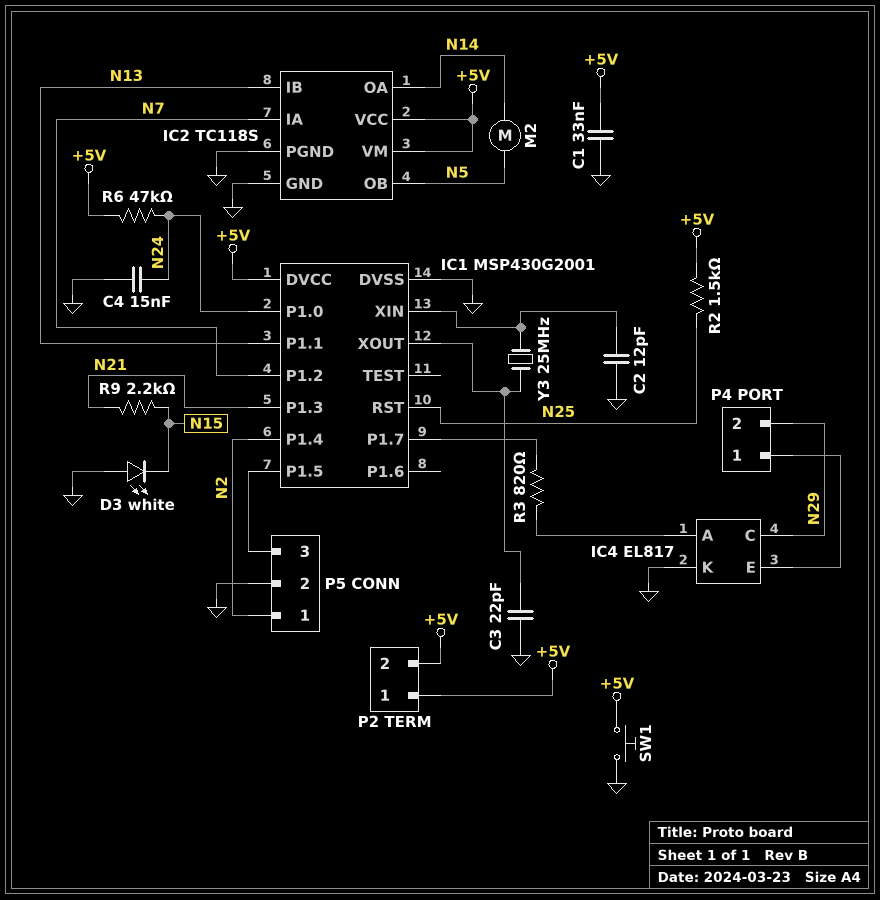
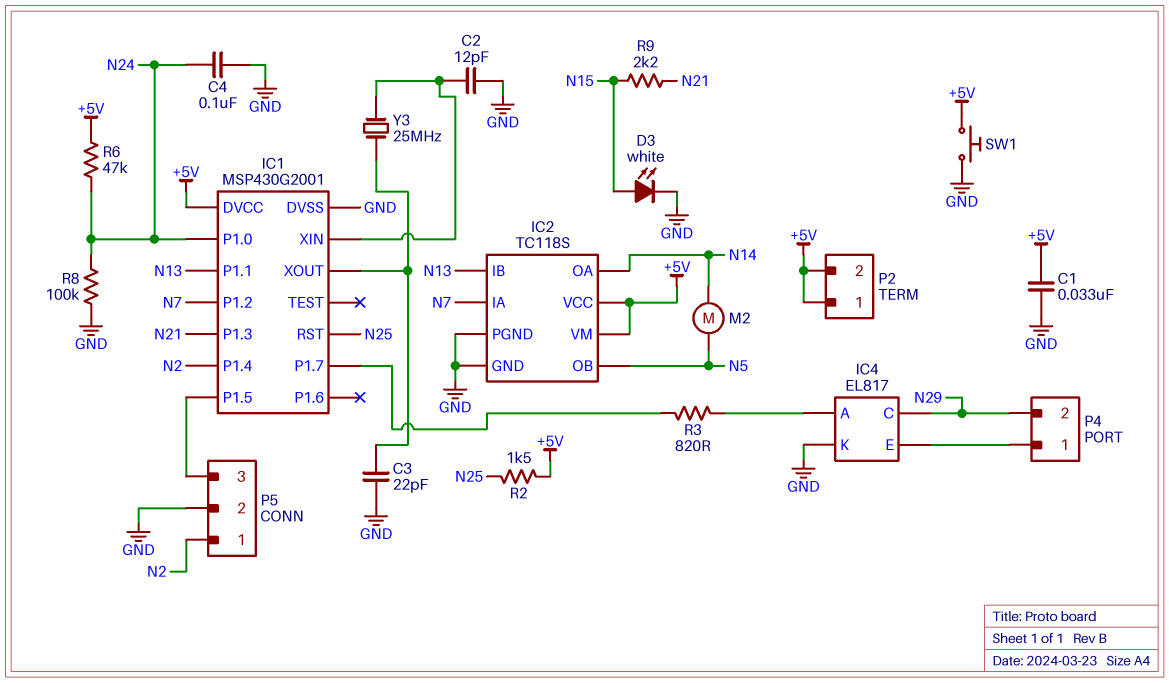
C4: 15nF (GND, N24) -> 100nF (GND, N24)
D3: LED white (A GND, K N15) -> LED white (A N15, K GND)
R8: none -> 100k (GND, N24)

